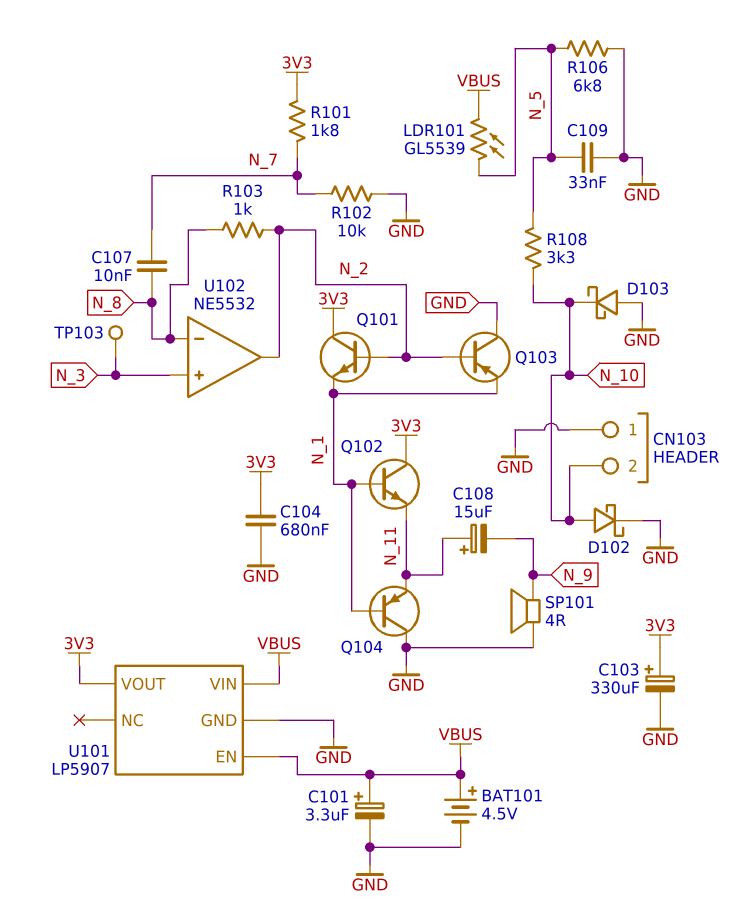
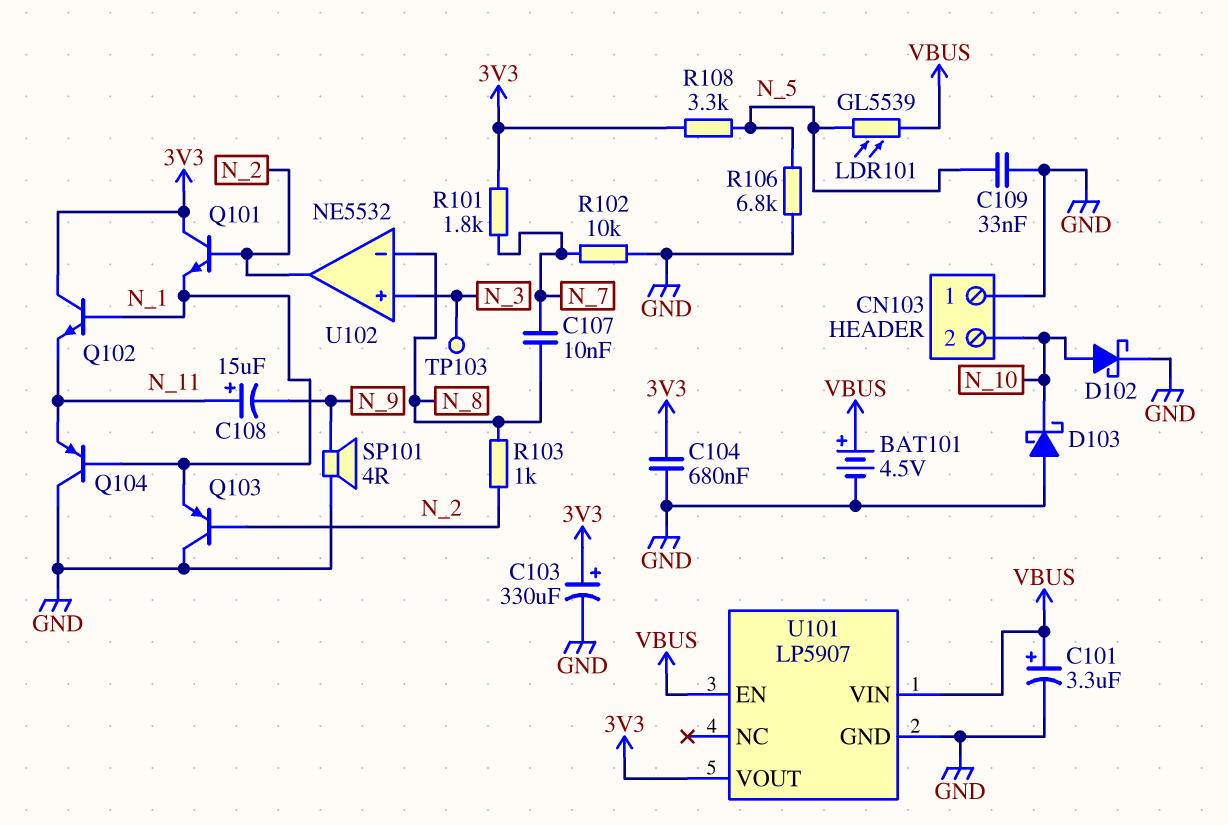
R108: 3.3k (N_5, N_10) -> 3.3k (3V3, N_5)

